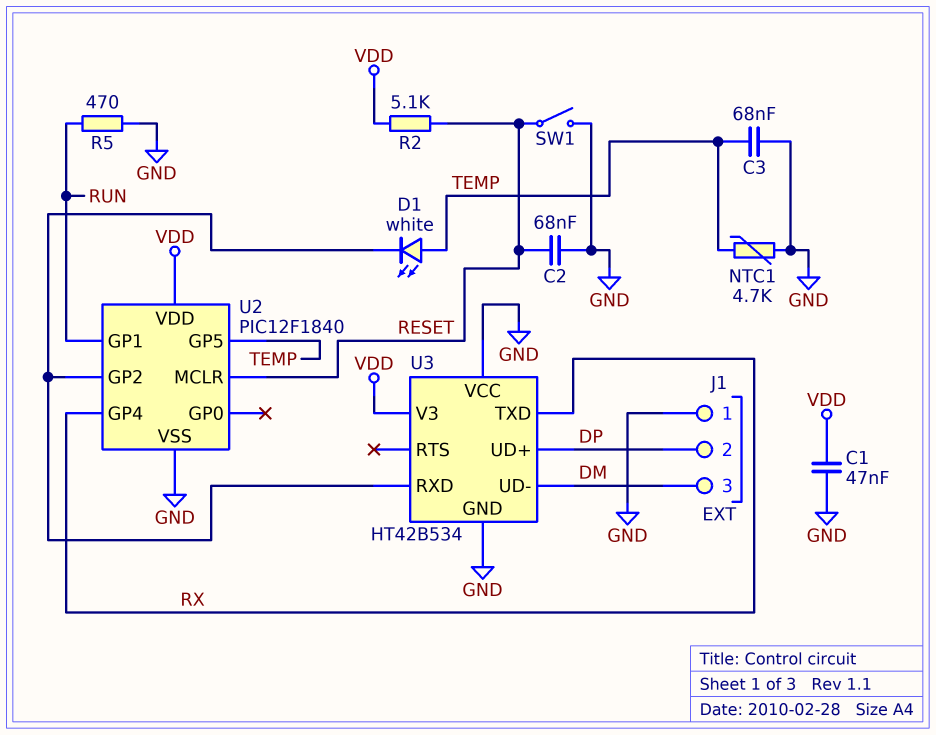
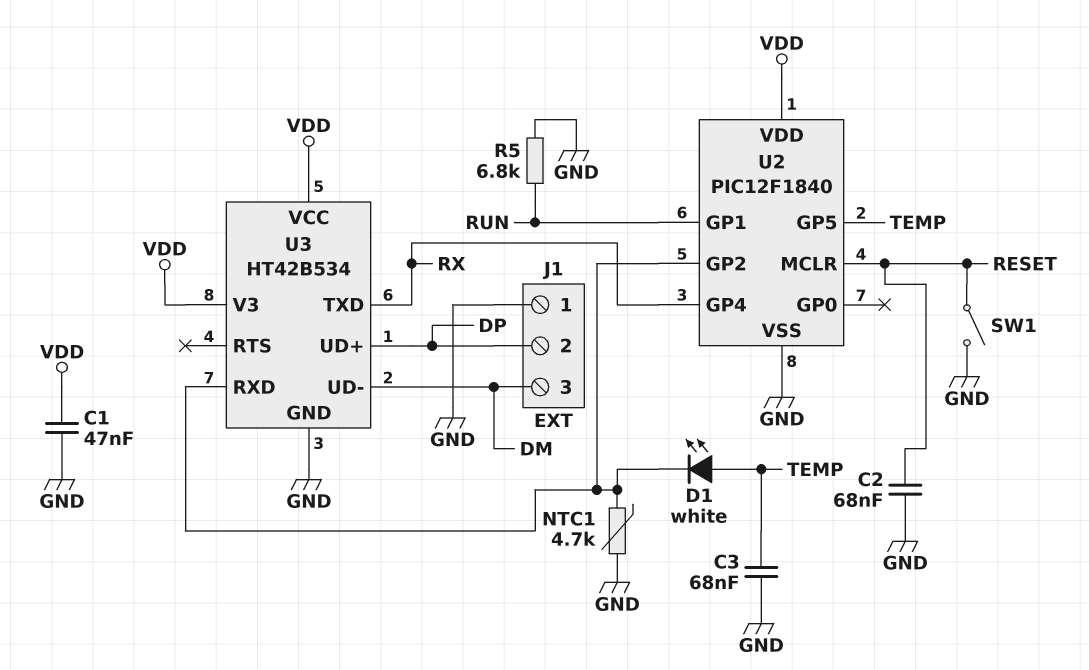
NTC1: 4.7k (GND, TEMP) -> 4.7k (GND, U2/GP2)
R2: 5.1k (RESET, VDD) -> none
R5: 470 (GND, RUN) -> 6.8k (GND, RUN)
U3 pin VCC: GND -> VDD

